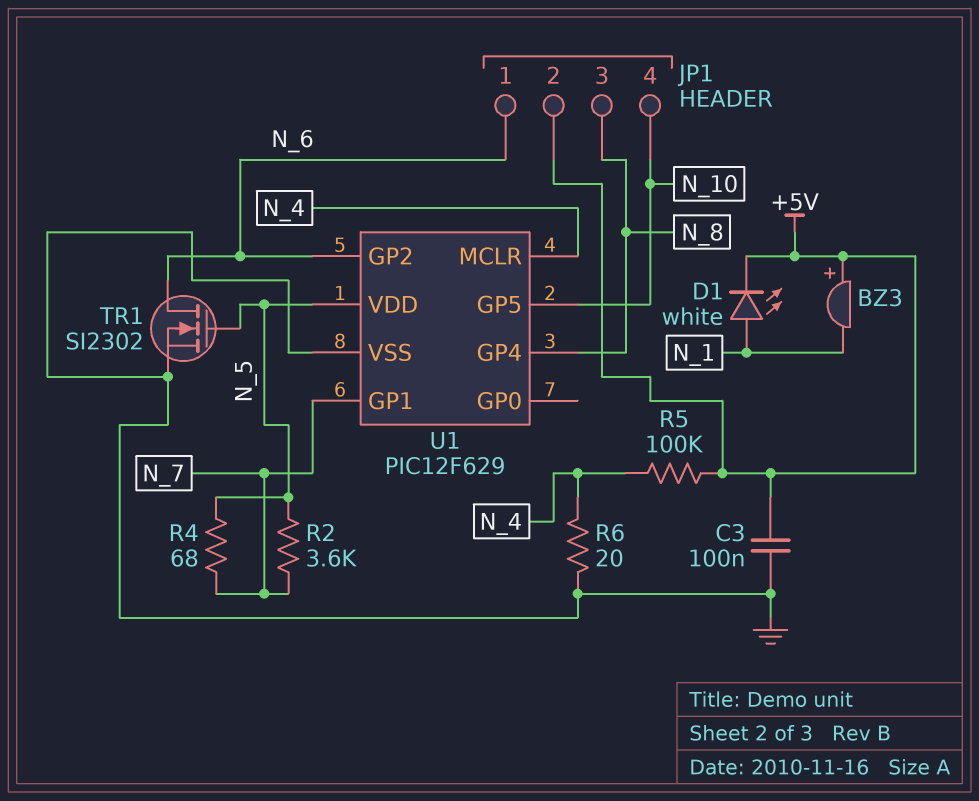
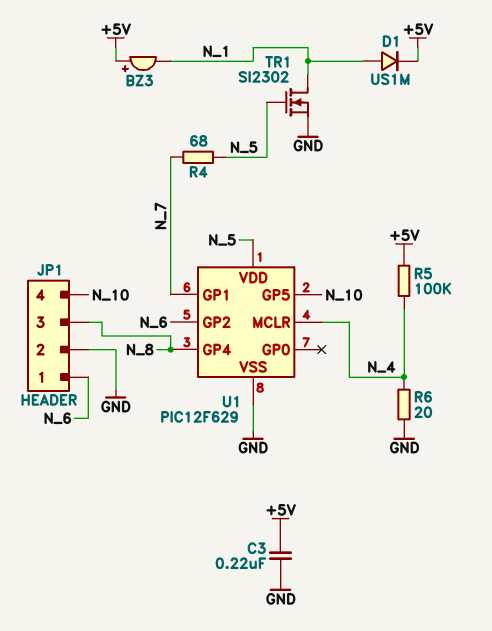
C3: 100nF (+5V, GND) -> 220nF (+5V, GND)
D1: LED white (A N_1, K +5V) -> diode US1M (A N_1, K +5V)
JP1 pin 2: +5V -> GND
R2: 3.6k (N_5, N_7) -> none
TR1: NMOS SI2302 (G N_5, D N_6, S GND) -> NMOS SI2302 (G N_5, D N_1, S GND)

